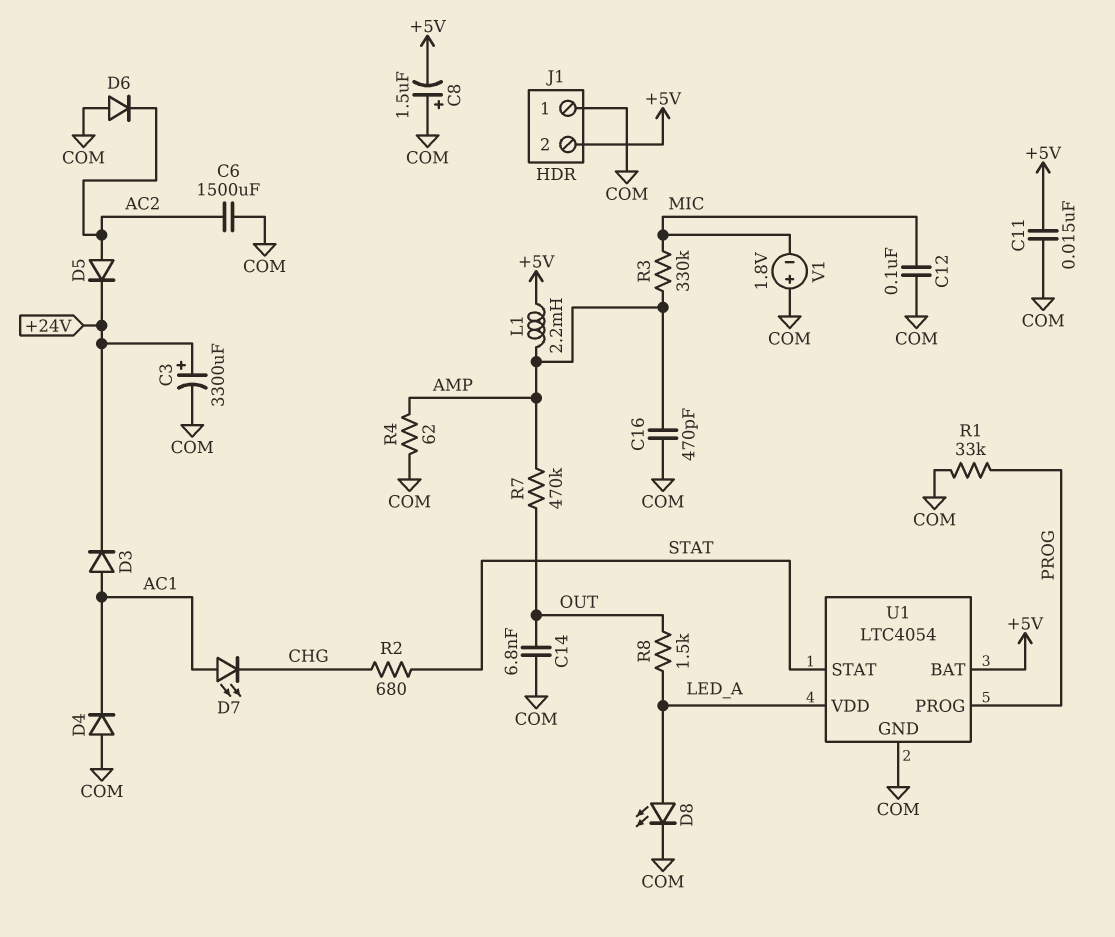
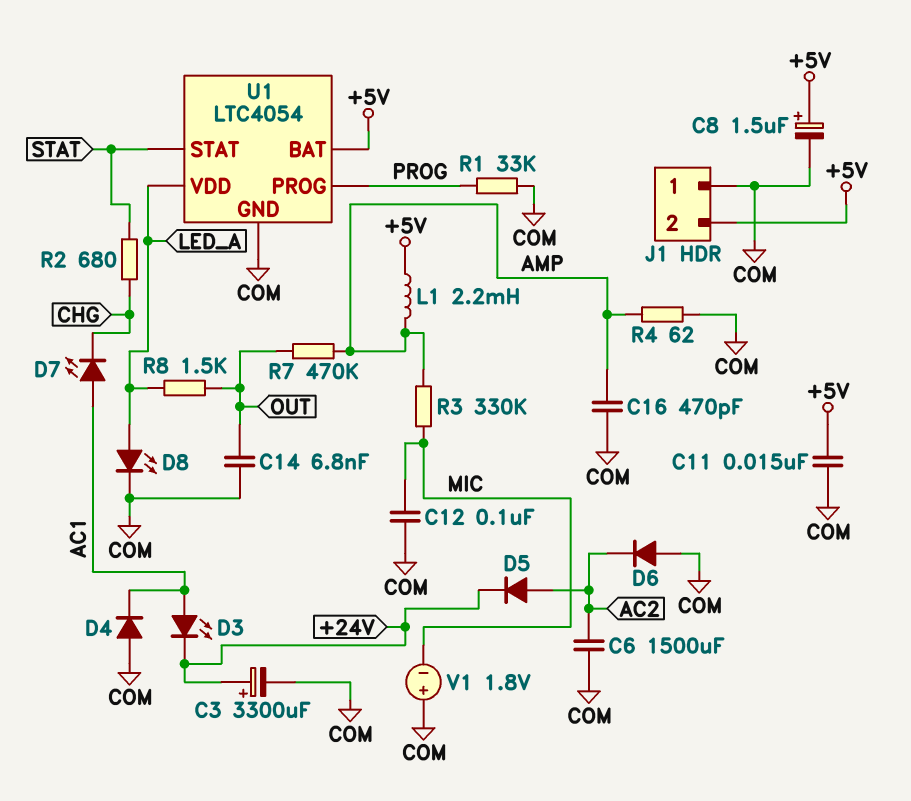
C8: 1.5uF (plus COM, minus +5V) -> 1.5uF (plus +5V, minus COM)
D3: diode (A AC1, K +24V) -> LED (A AC1, K +24V)

